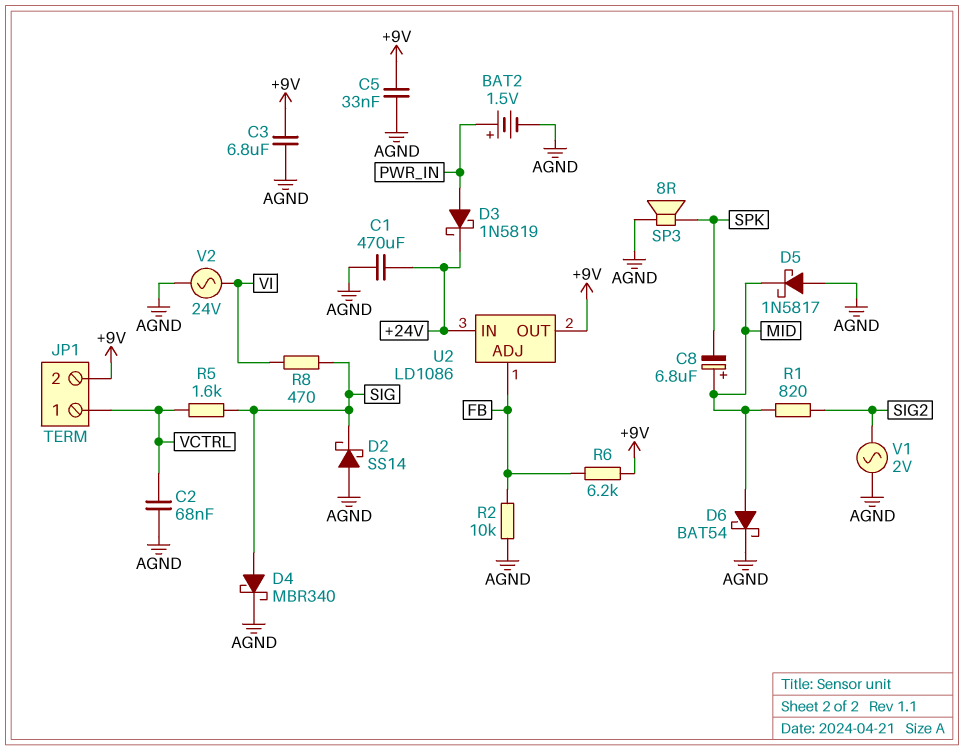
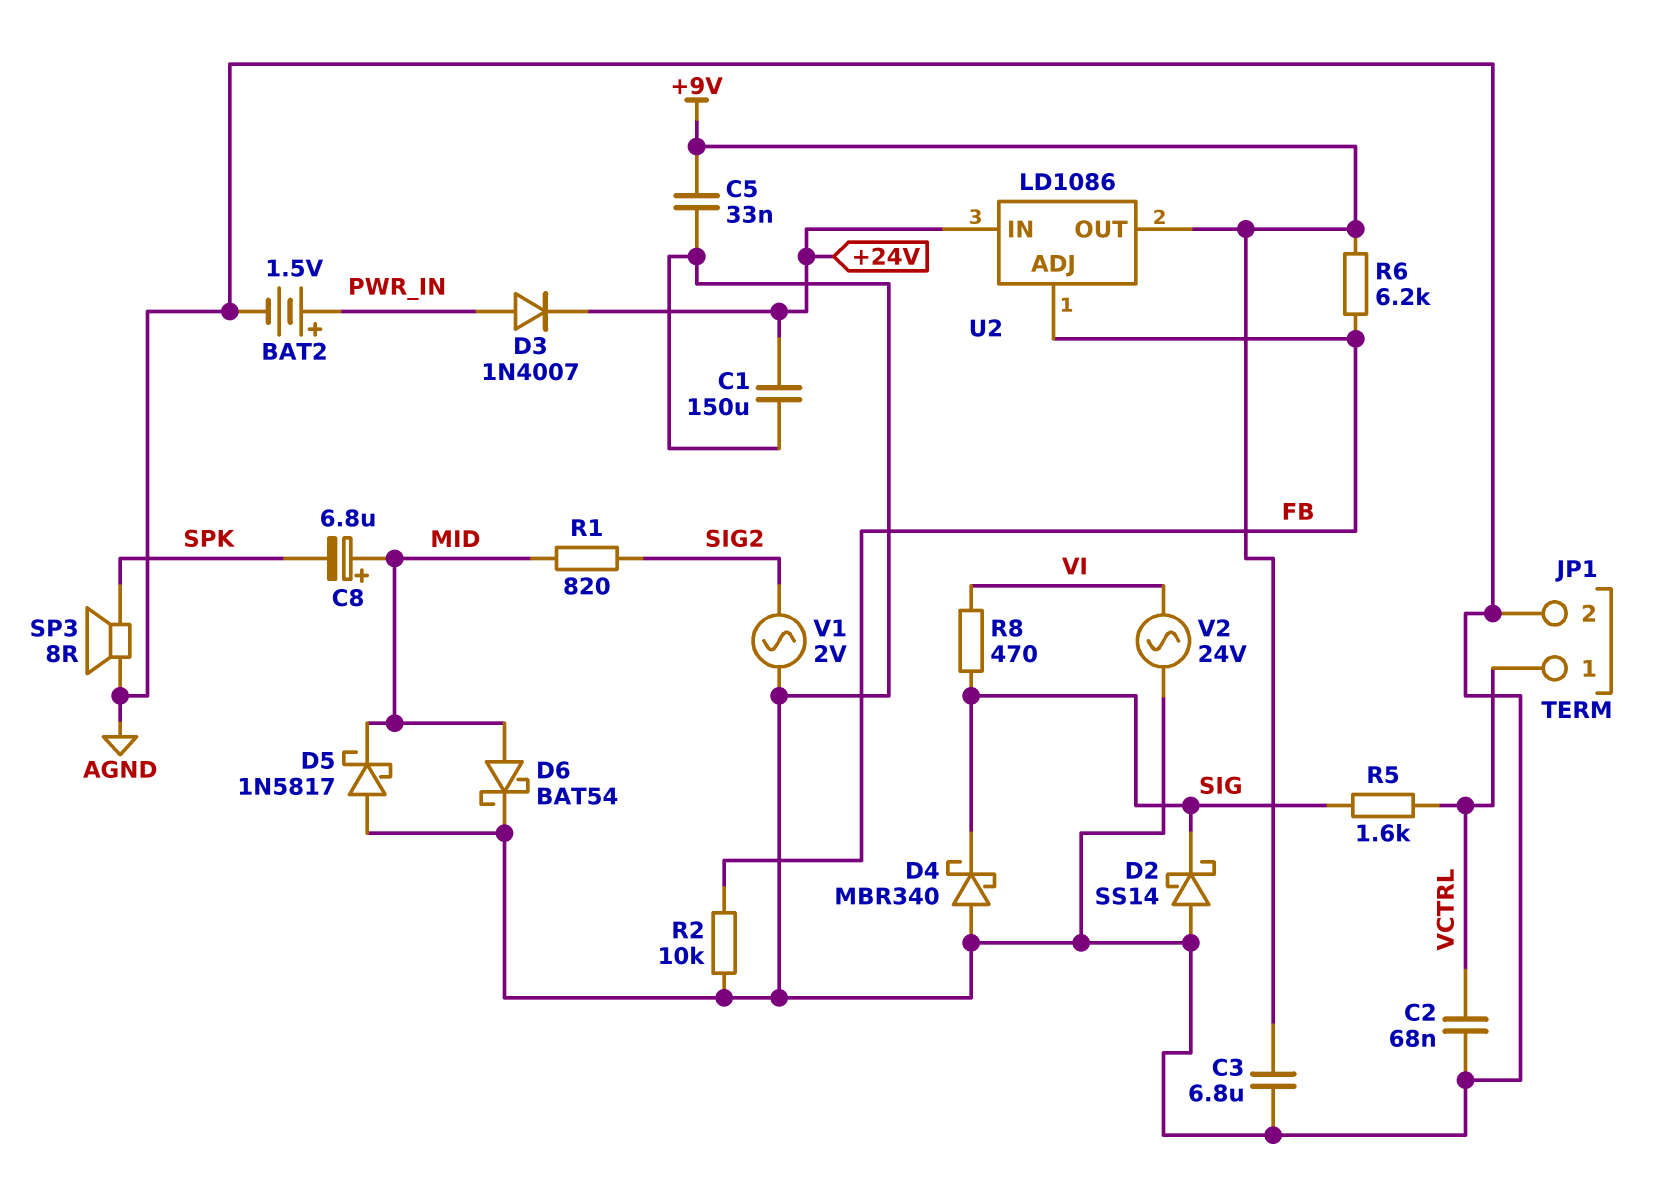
C1: 470uF (+24V, AGND) -> 150uF (+24V, AGND)
D3: schottky 1N5819 (A PWR_IN, K +24V) -> diode 1N4007 (A PWR_IN, K +24V)
D4: schottky MBR340 (A SIG, K AGND) -> schottky MBR340 (A AGND, K SIG)
JP1 pin 2: +9V -> AGND

